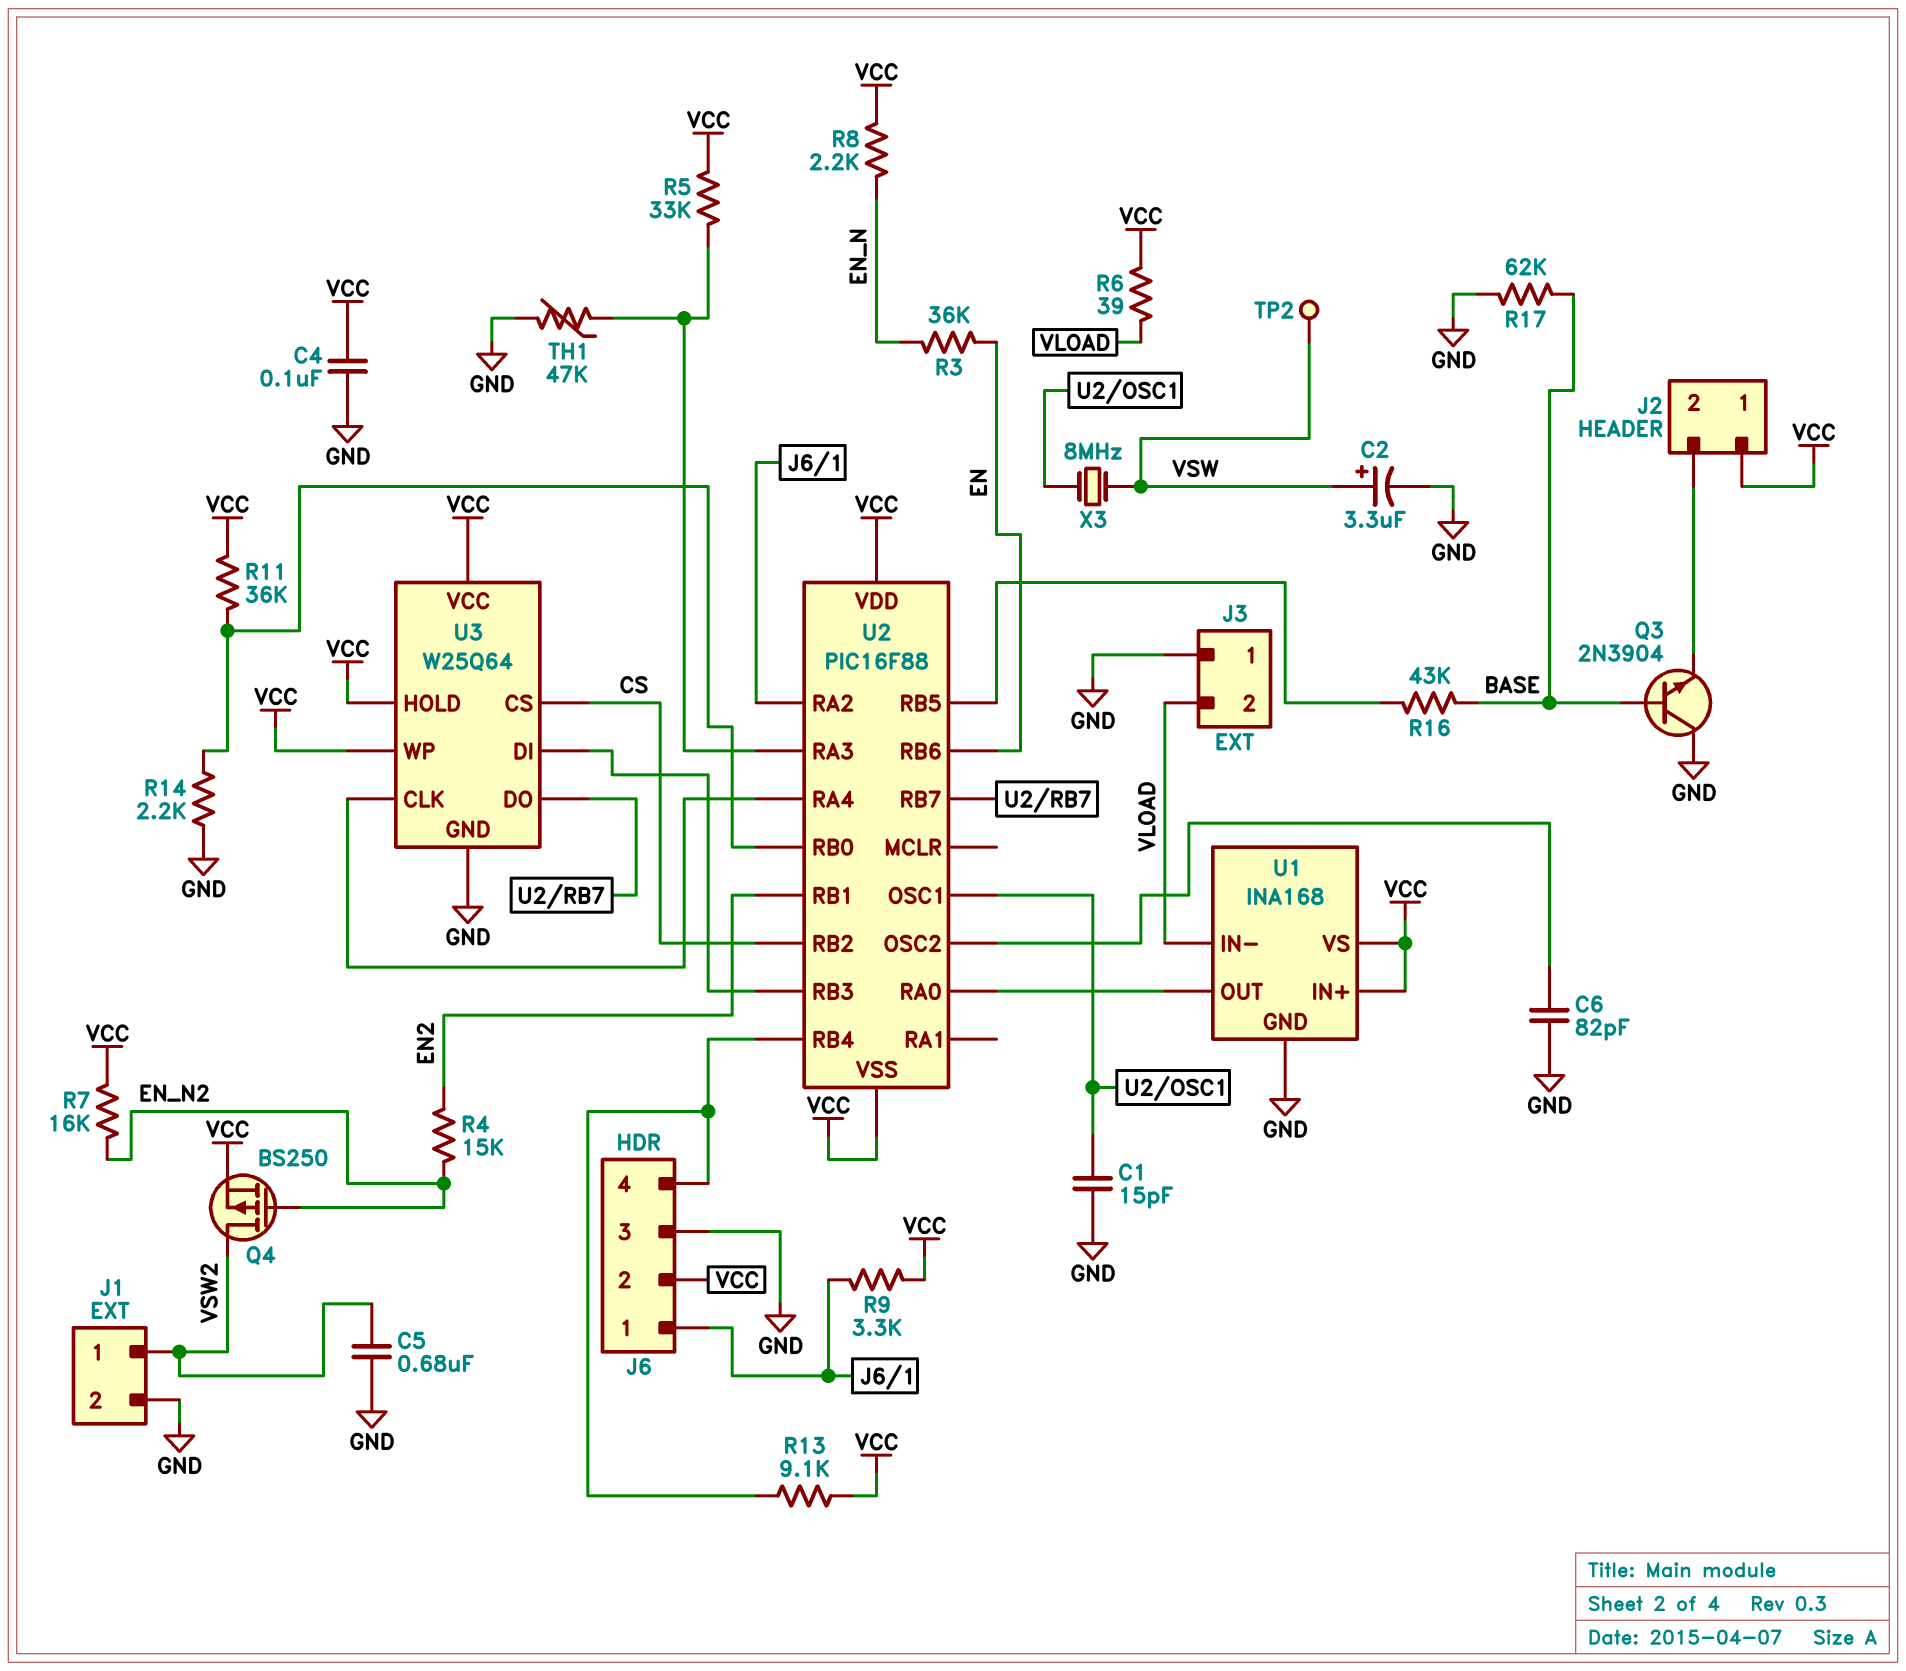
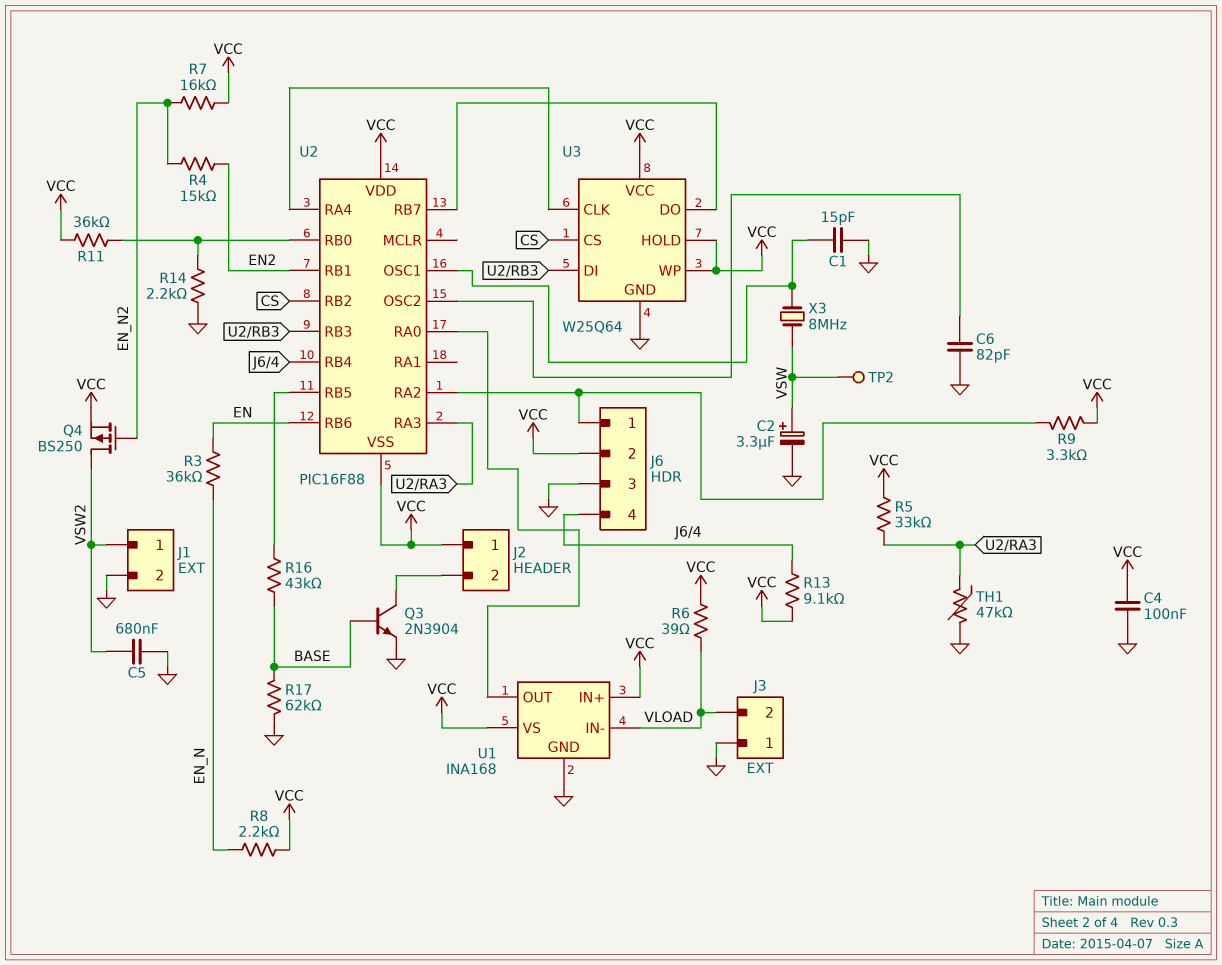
Q3: NPN 2N3904 (B BASE, C GND, E J2/2) -> NPN 2N3904 (B BASE, C J2/2, E GND)

